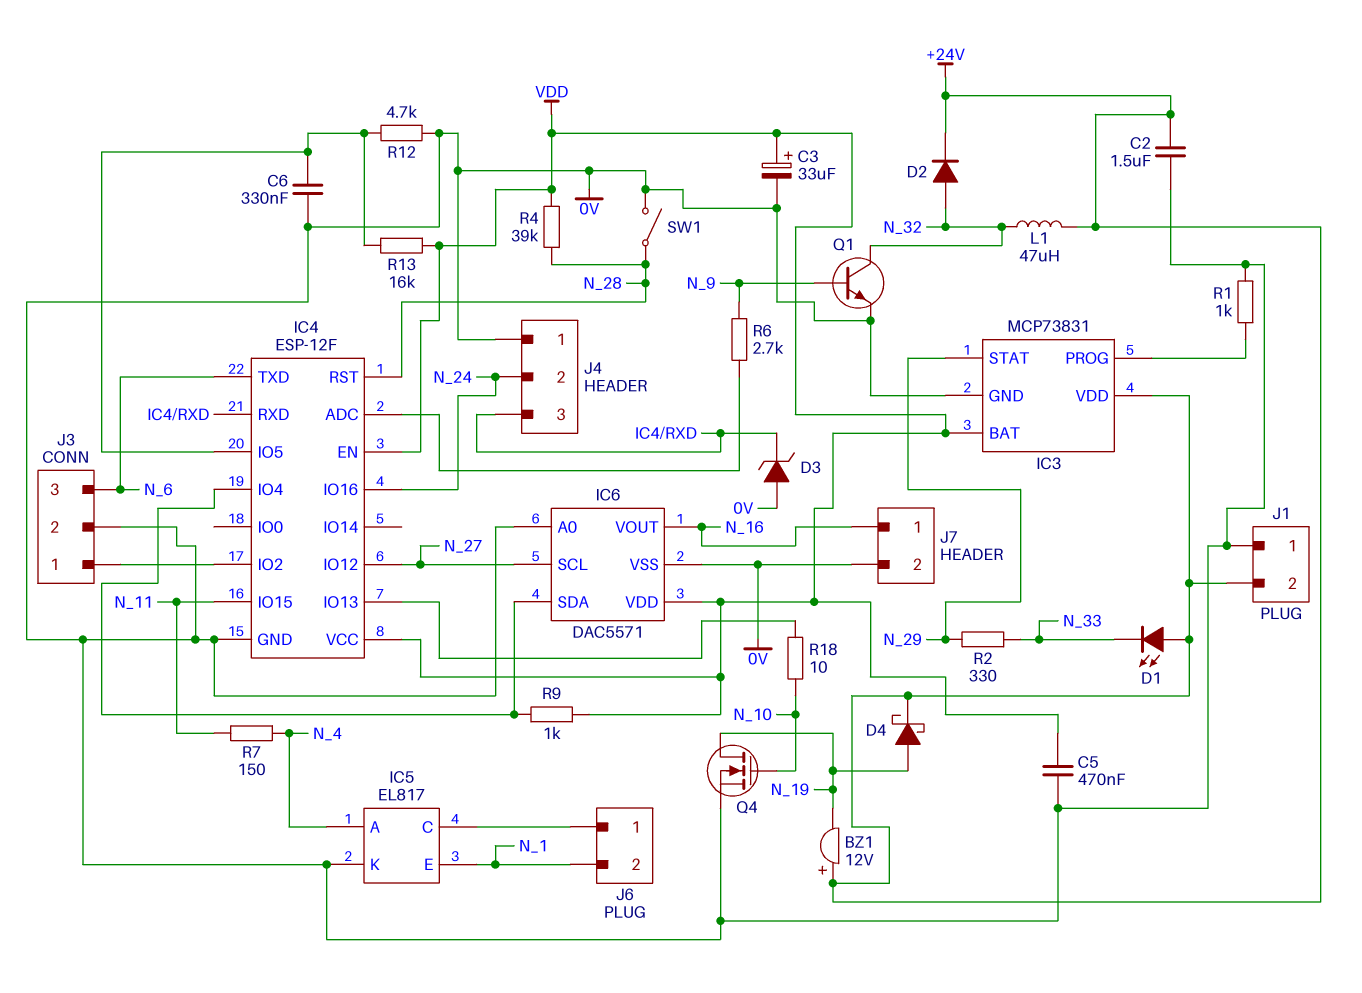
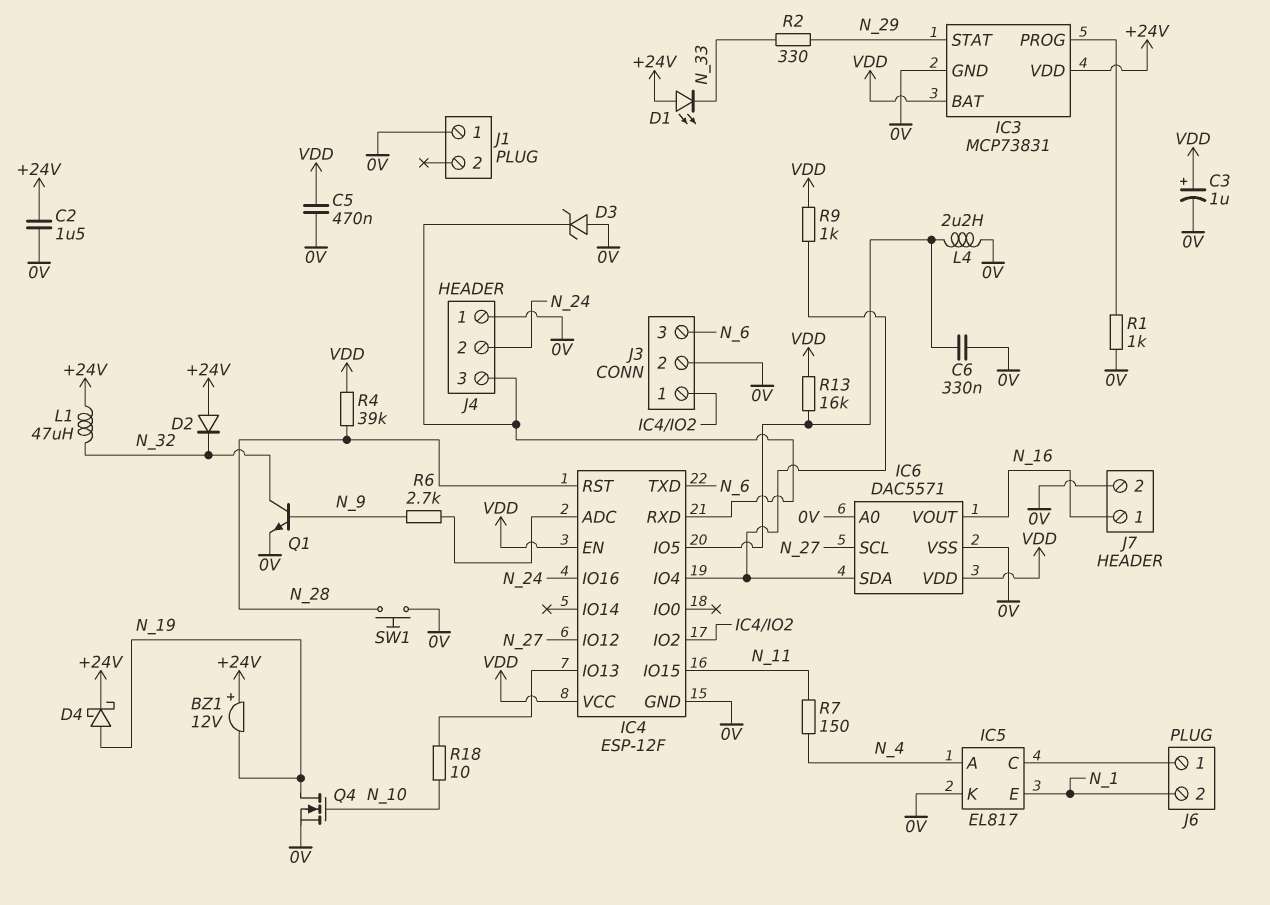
C3: 33uF (plus VDD, minus 0V) -> 1uF (plus VDD, minus 0V)
D2: diode (A N_32, K +24V) -> diode (A +24V, K N_32)
J1 pin 2: +24V -> none
L4: none -> 2.2uH (0V, IC4/IO5)
R12: 4.7k (0V, IC4/IO5) -> none
SW1: switch (0V, N_28) -> button (0V, N_28)

